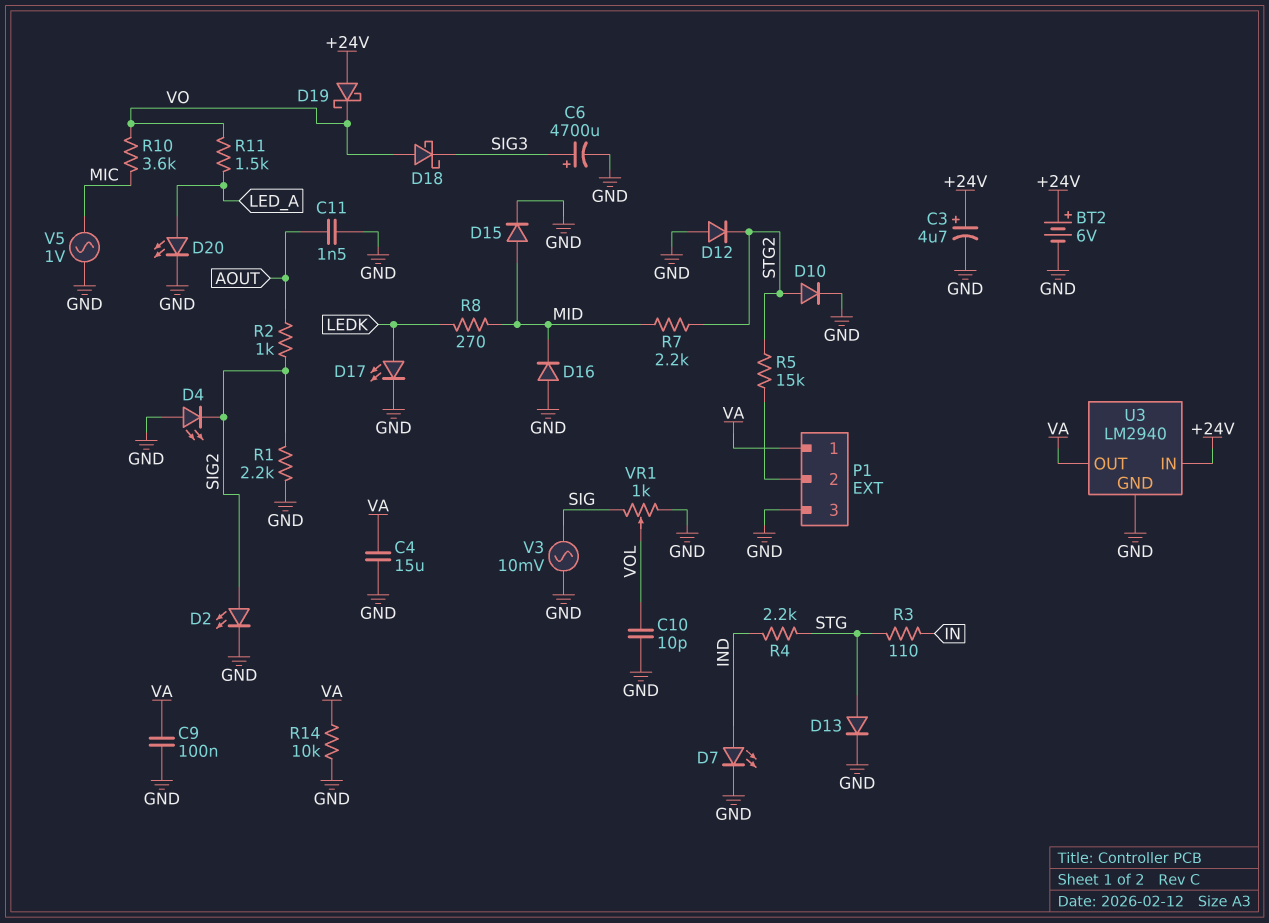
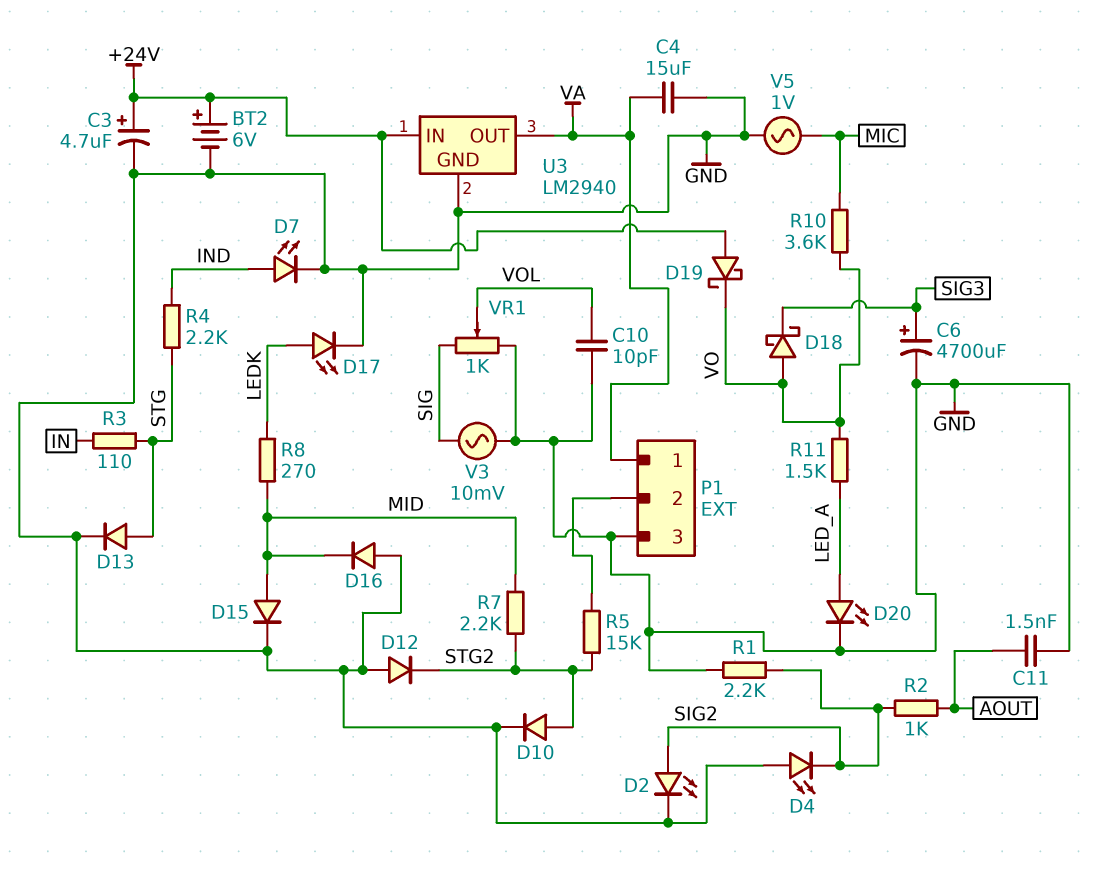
C9: 100nF (GND, VA) -> none
R14: 10k (GND, VA) -> none

